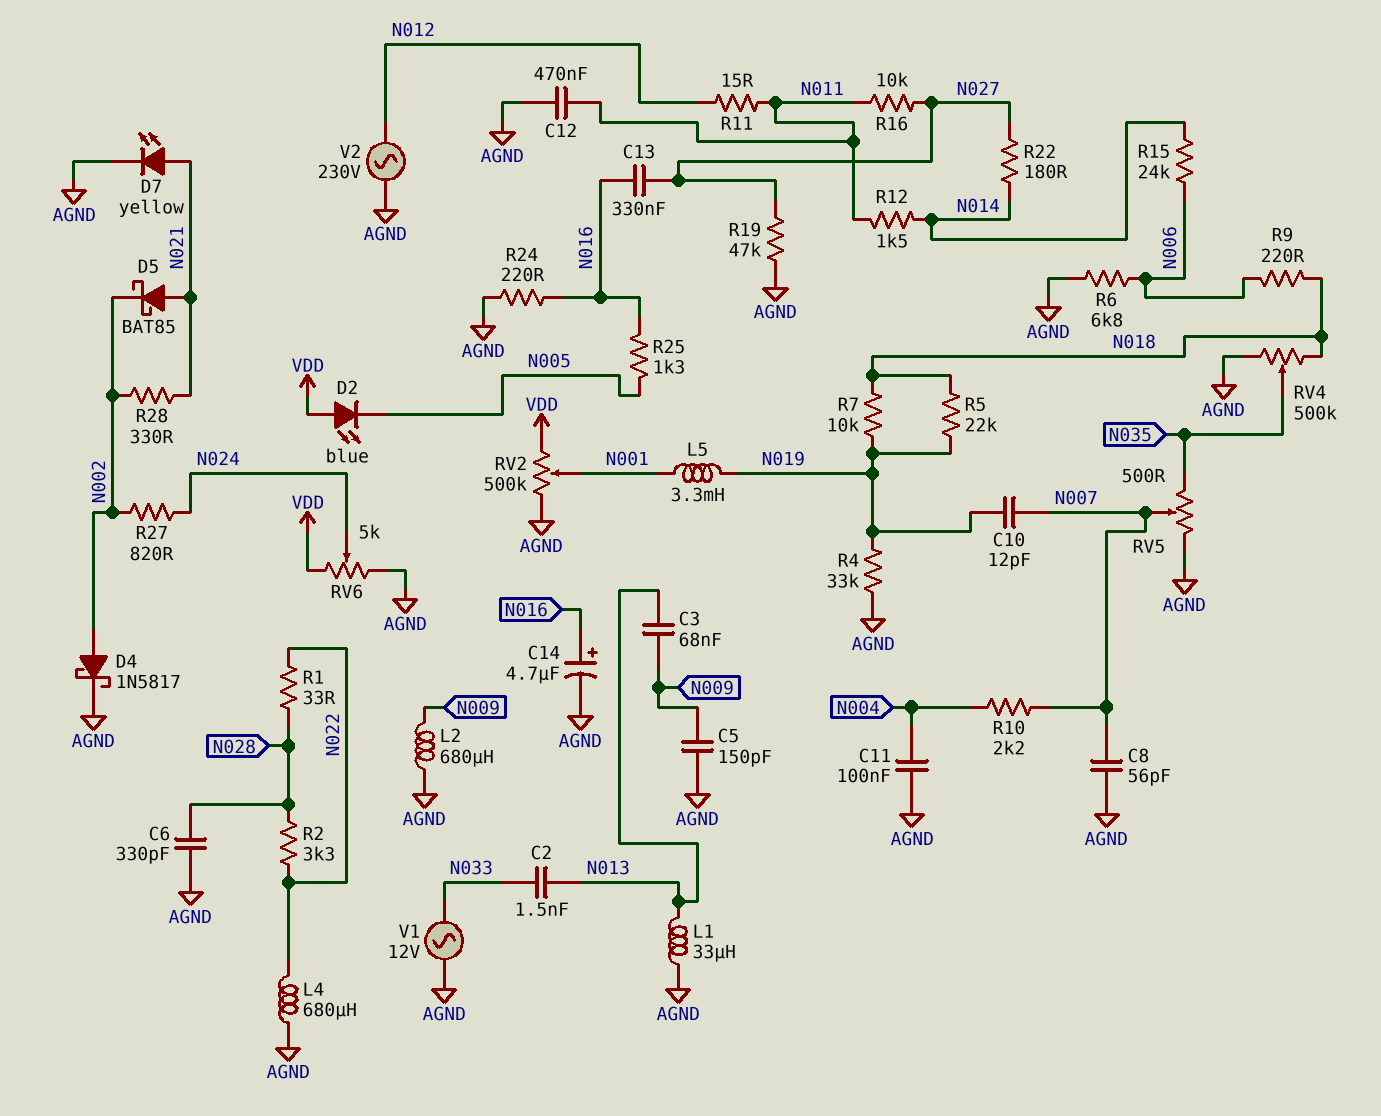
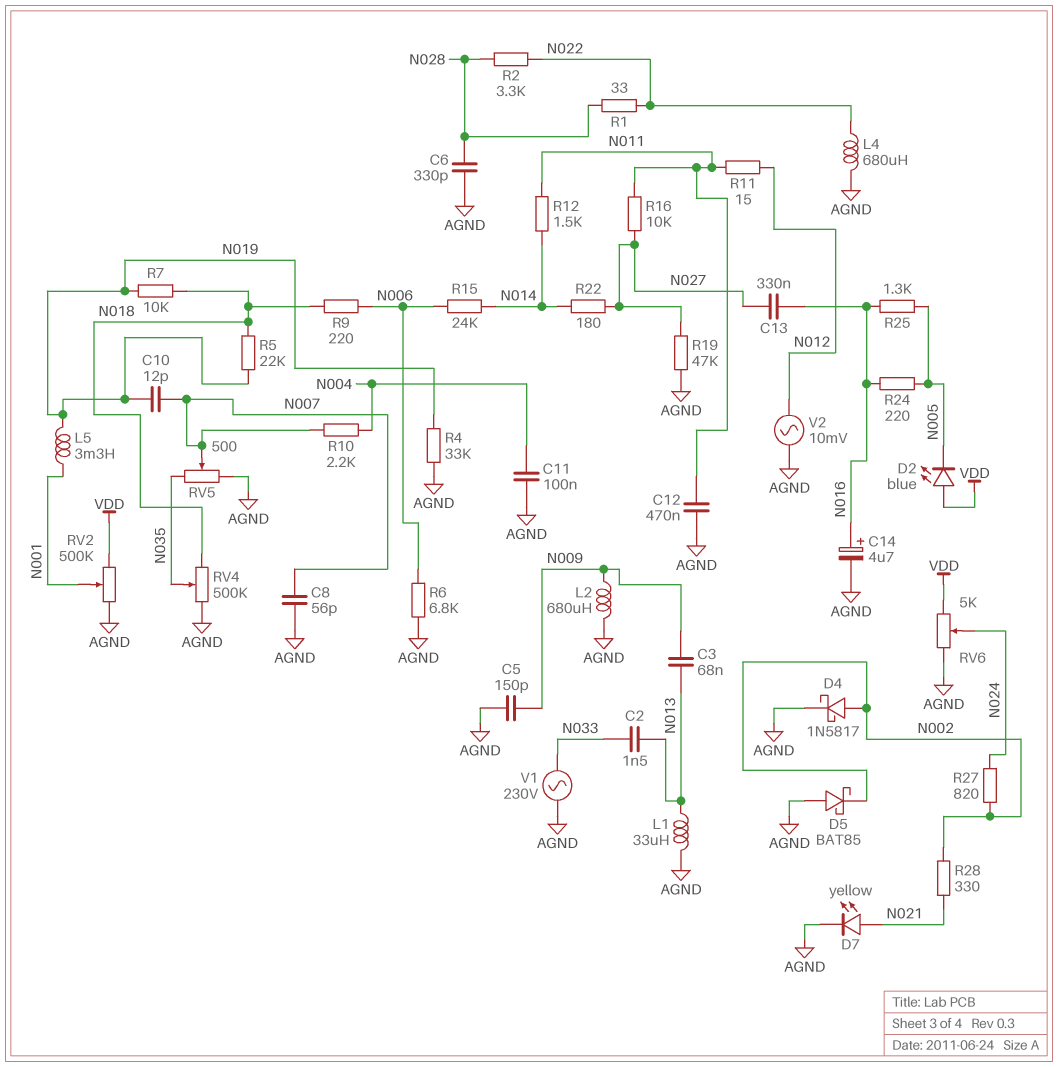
D5: schottky BAT85 (A N021, K N002) -> schottky BAT85 (A AGND, K N002)
R24: 220 (AGND, N016) -> 220 (N005, N016)
V1: AC 12V (AGND, N033) -> AC 230V (AGND, N033)
V2: AC 230V (AGND, N012) -> AC 10mV (AGND, N012)

